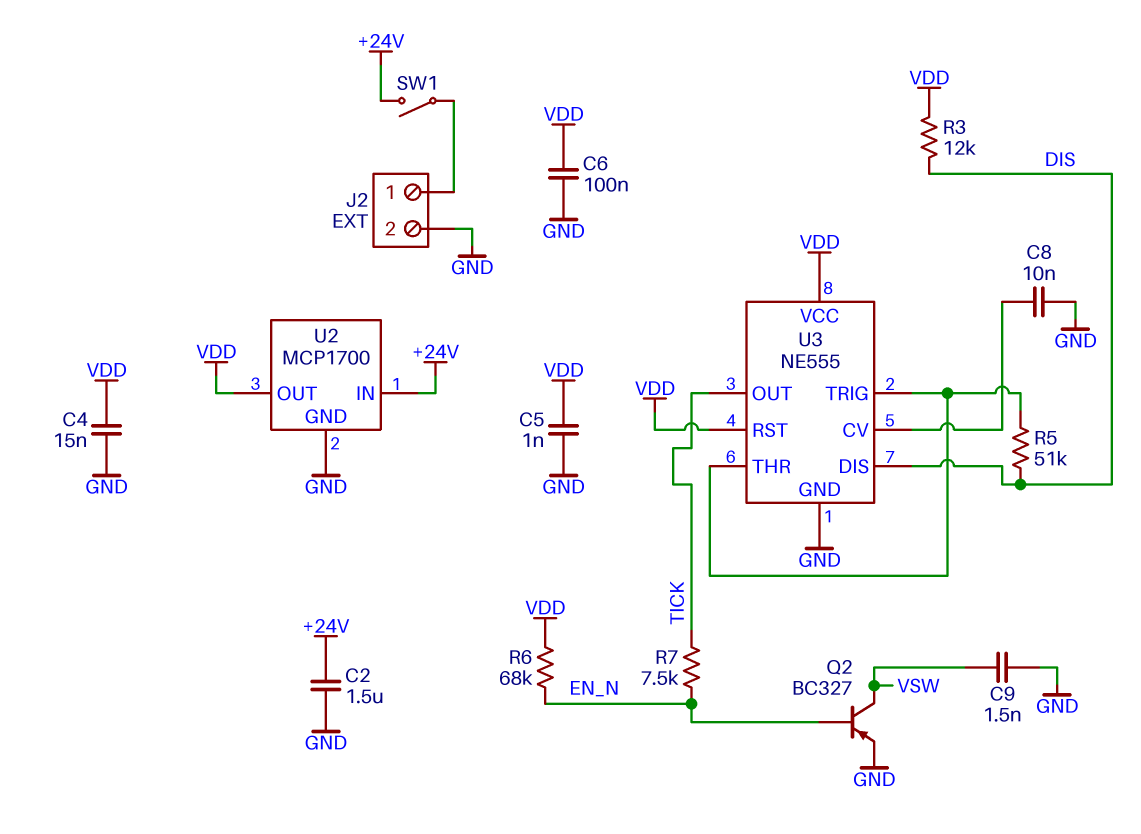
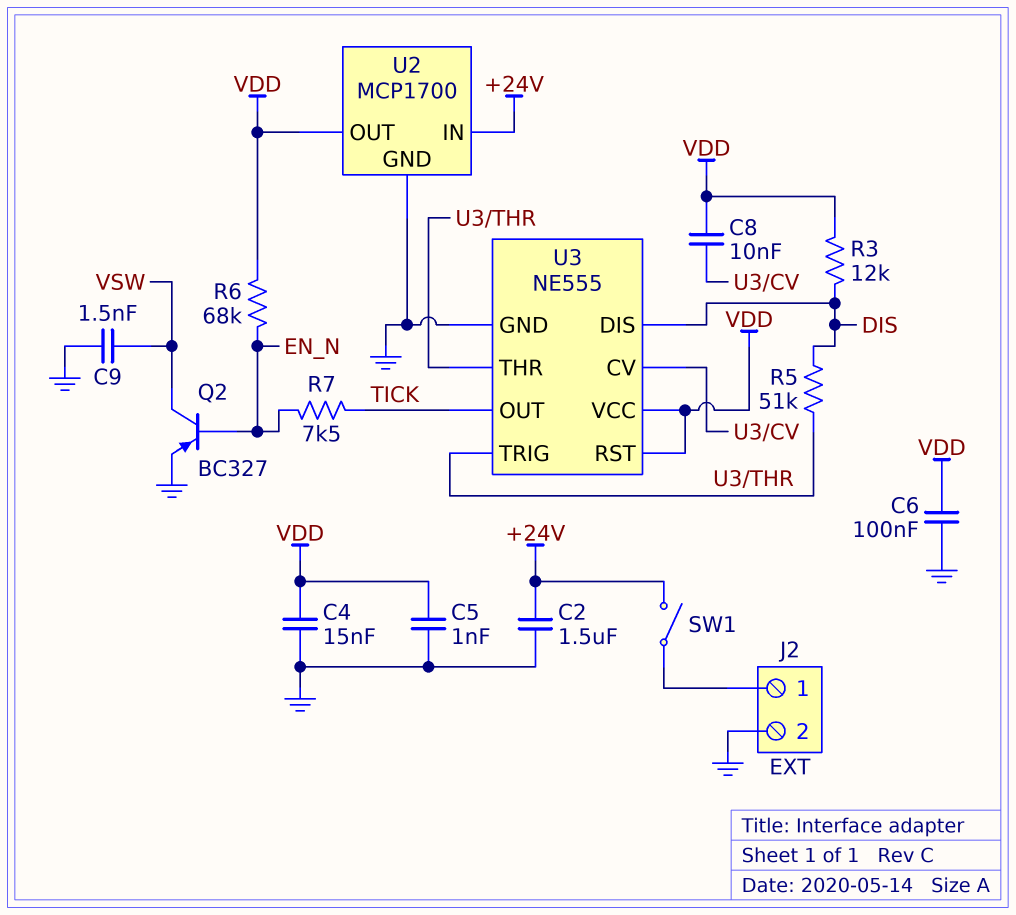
C8: 10nF (GND, U3/CV) -> 10nF (U3/CV, VDD)

